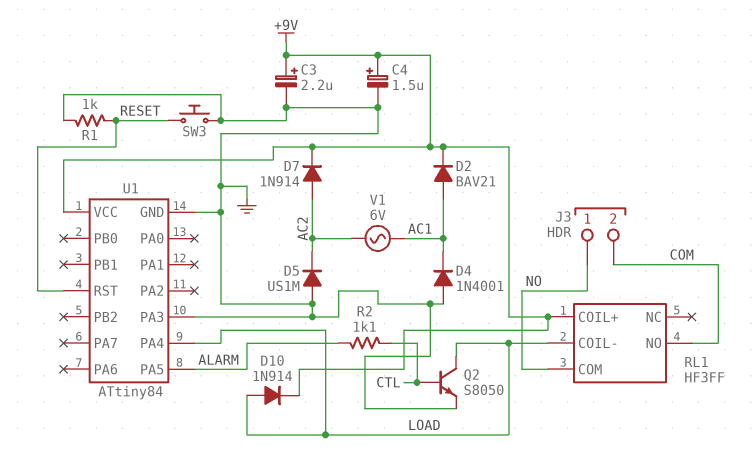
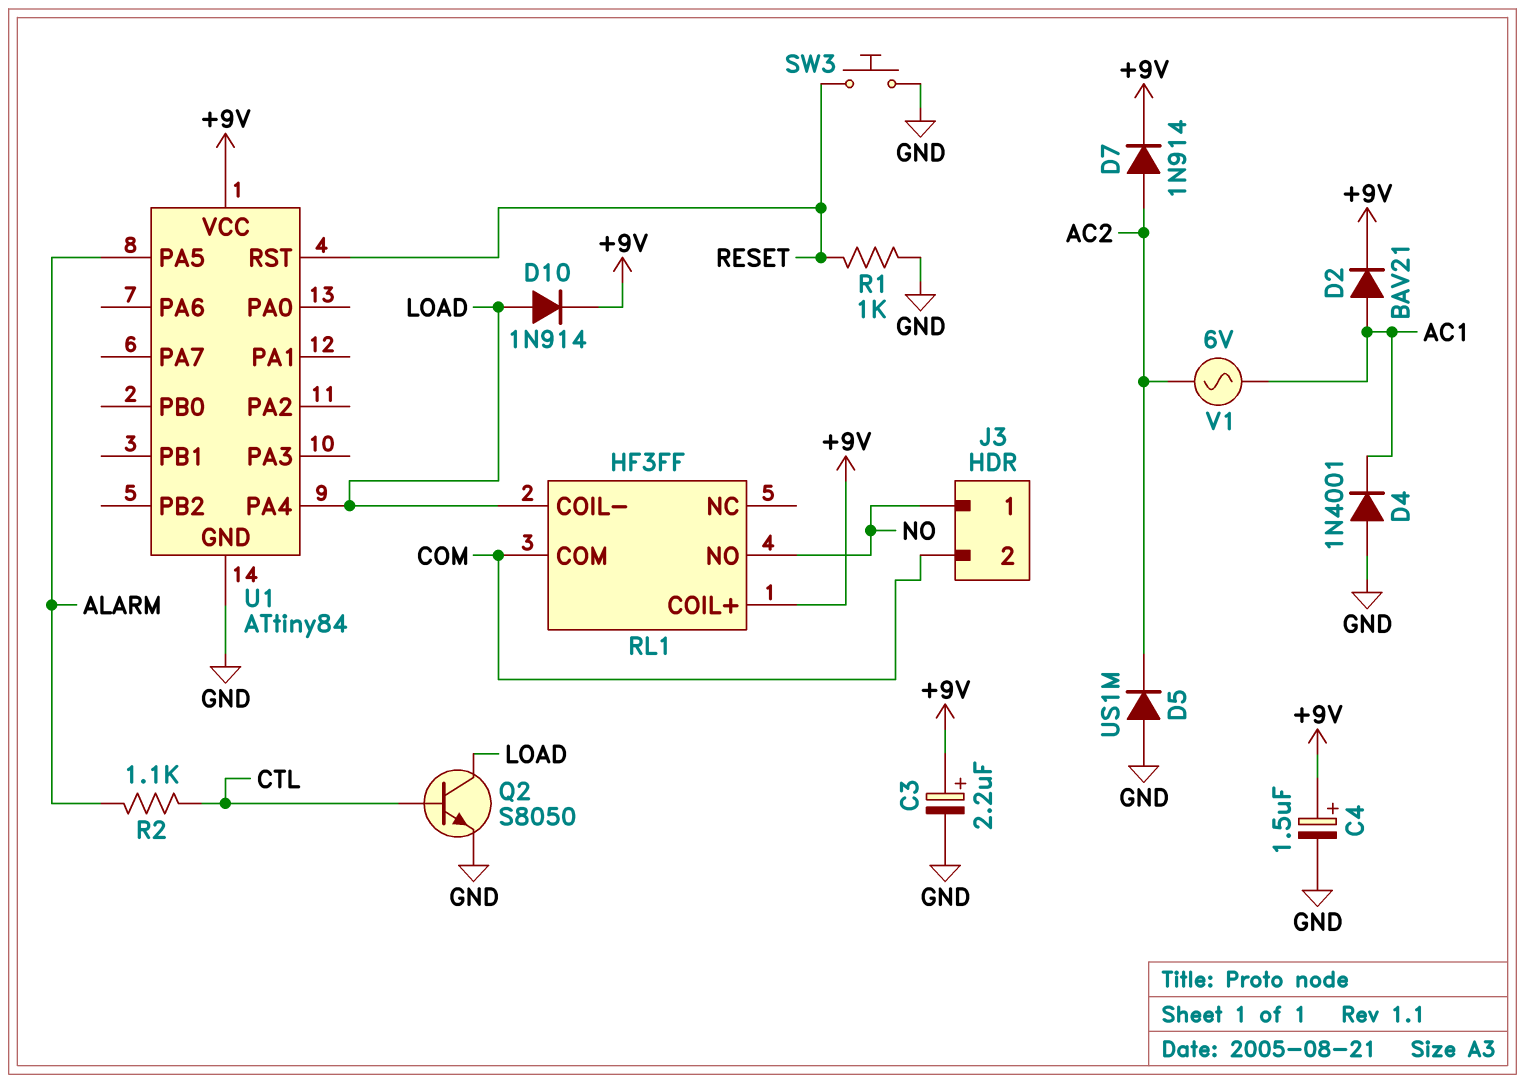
RL1 pin COM: NO -> COM
RL1 pin NO: COM -> NO
U1 pin PA3: GND -> none

